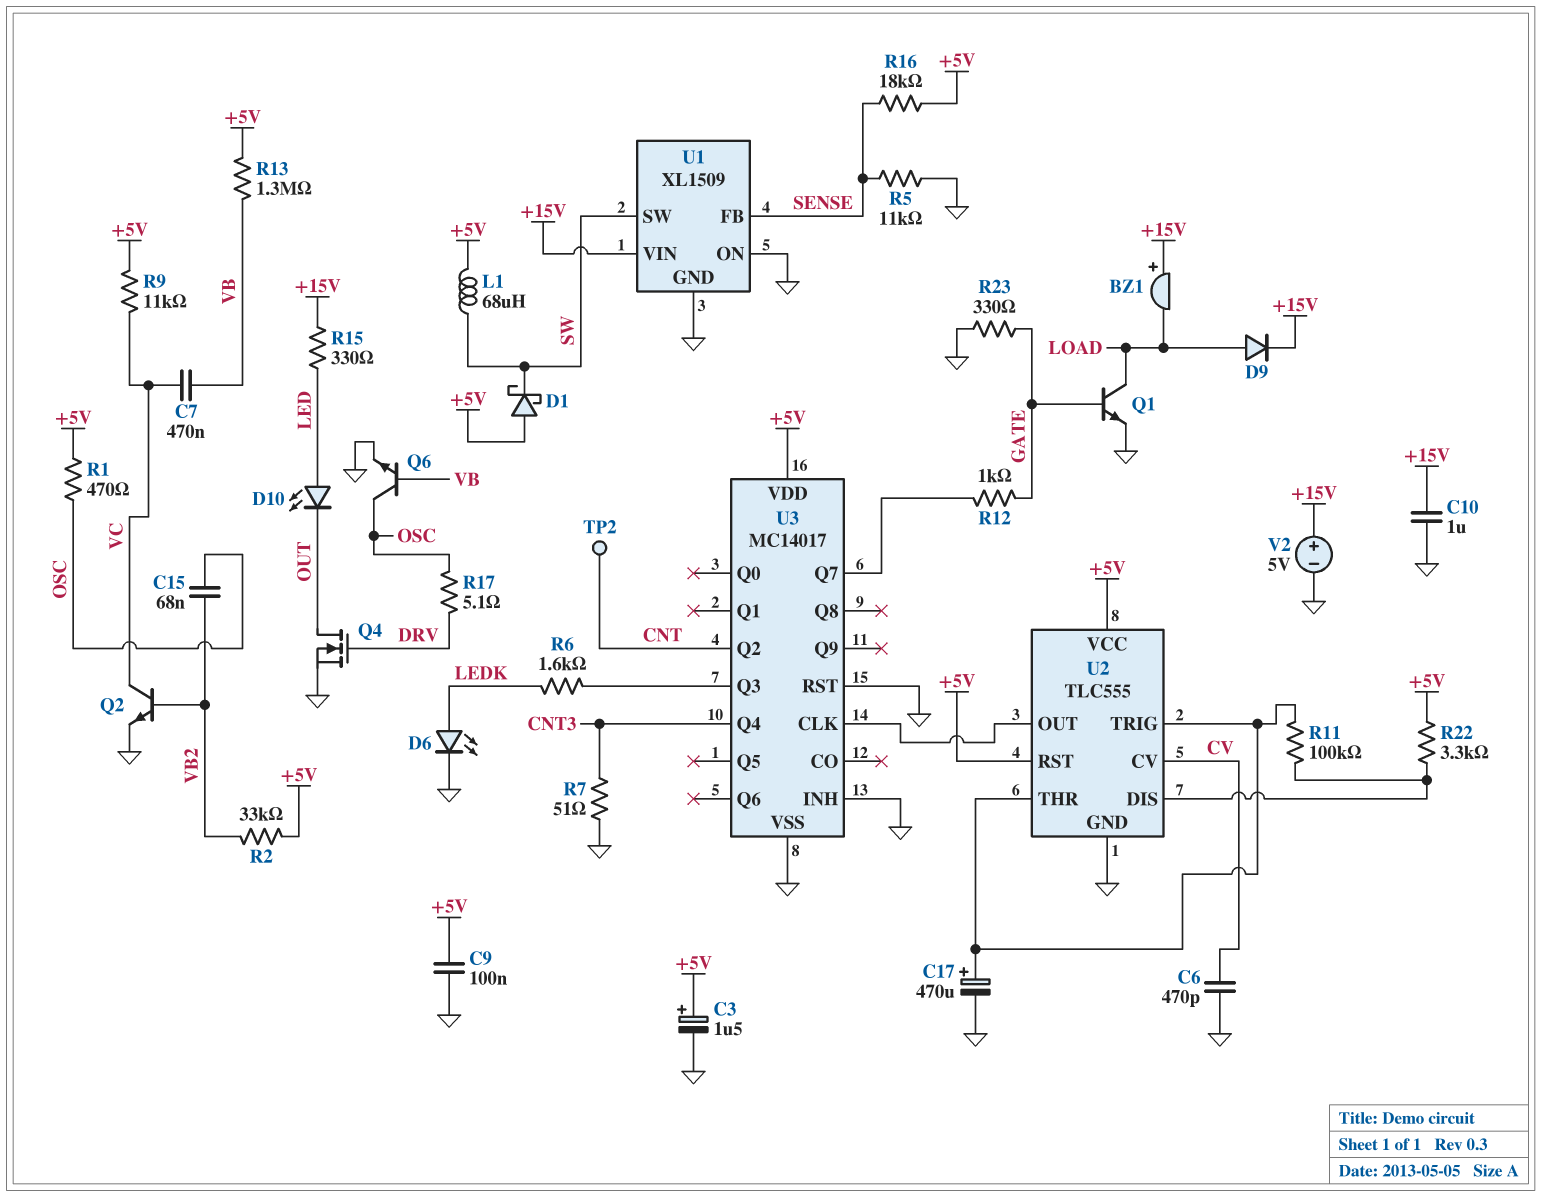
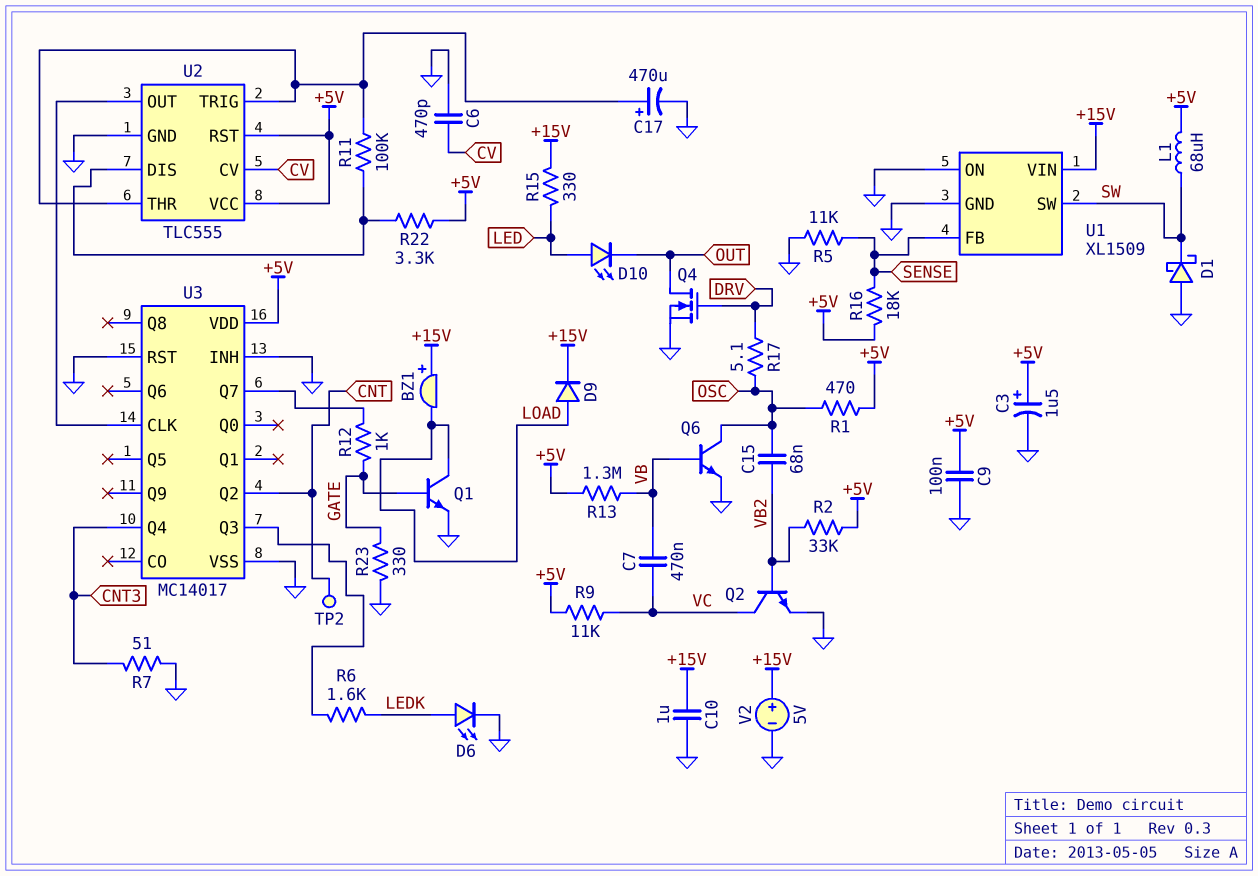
D1: schottky (A +5V, K SW) -> schottky (A GND, K SW)

